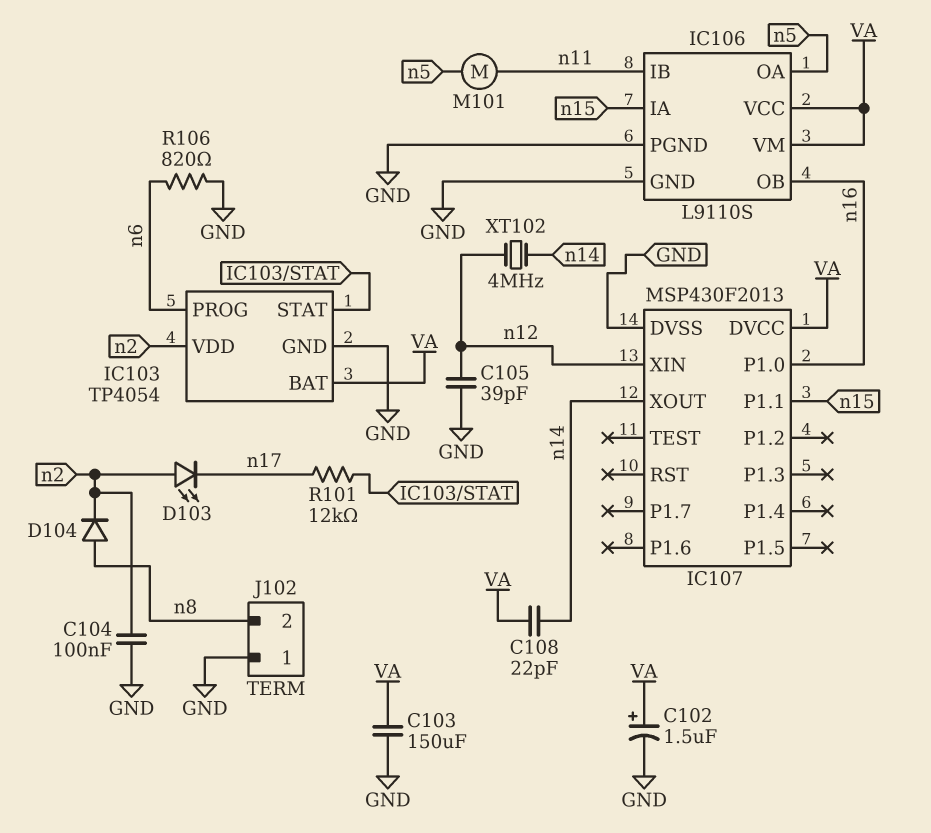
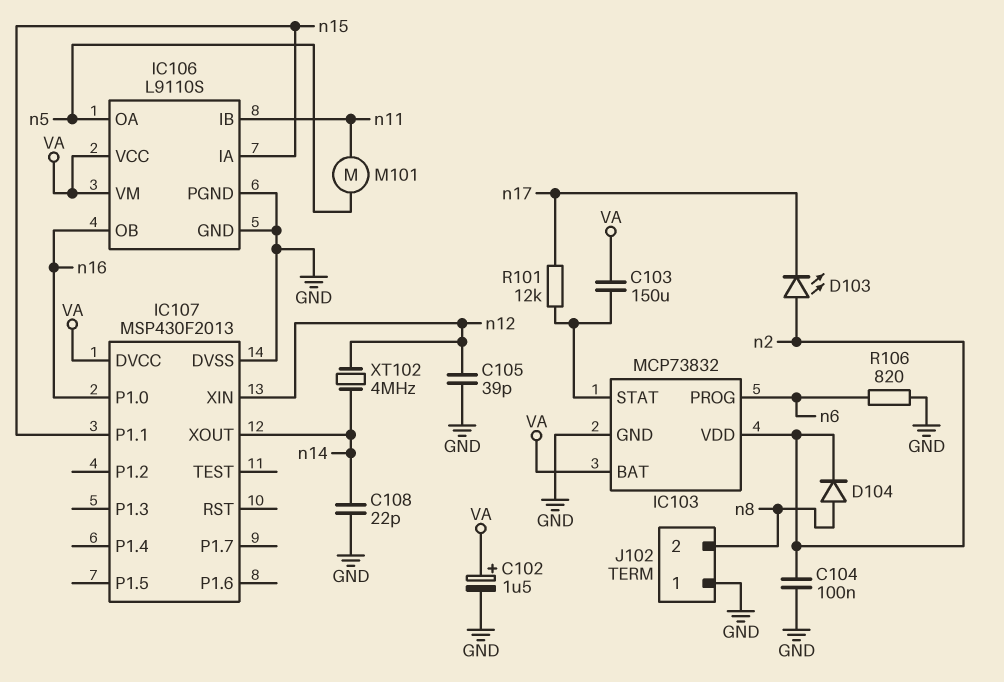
C103: 150uF (GND, VA) -> 150uF (IC103/STAT, VA)
C108: 22pF (VA, n14) -> 22pF (GND, n14)
IC103: TP4054 -> MCP73832

